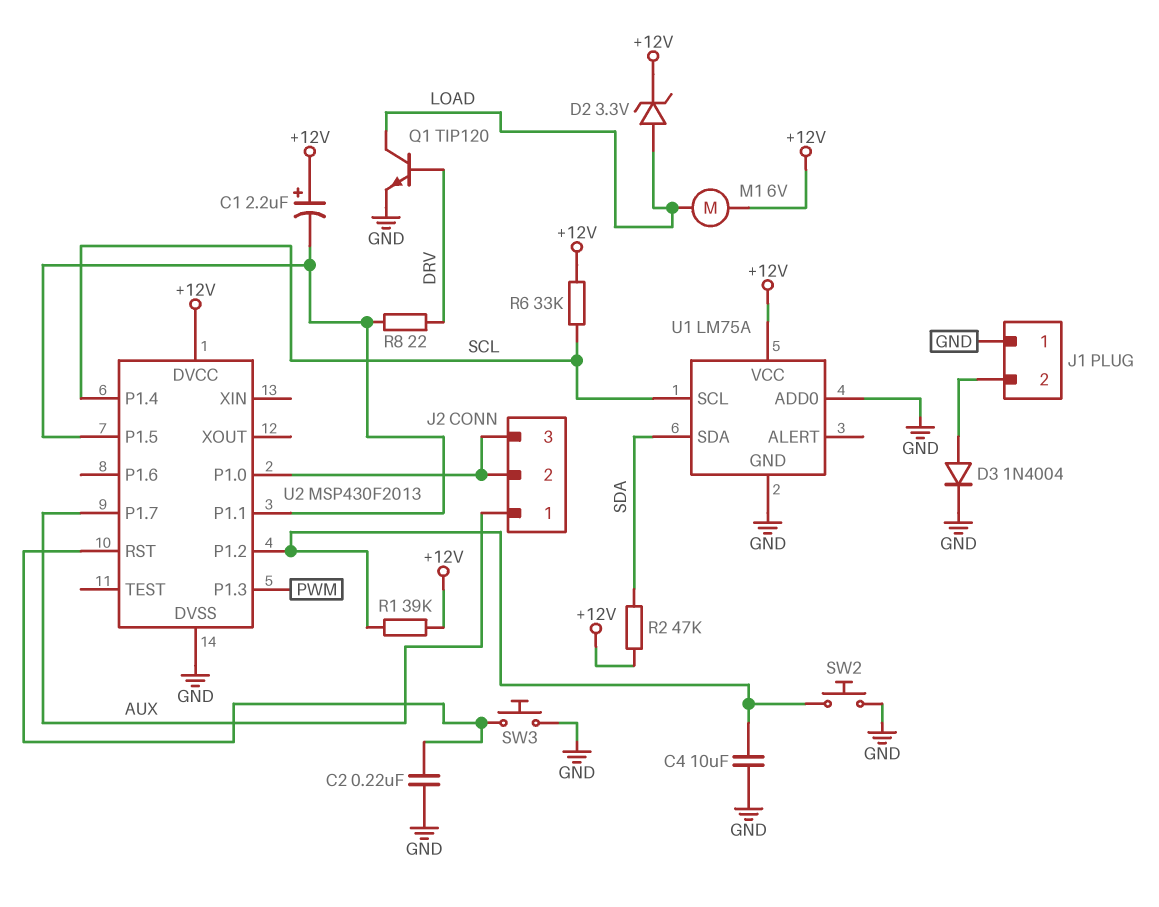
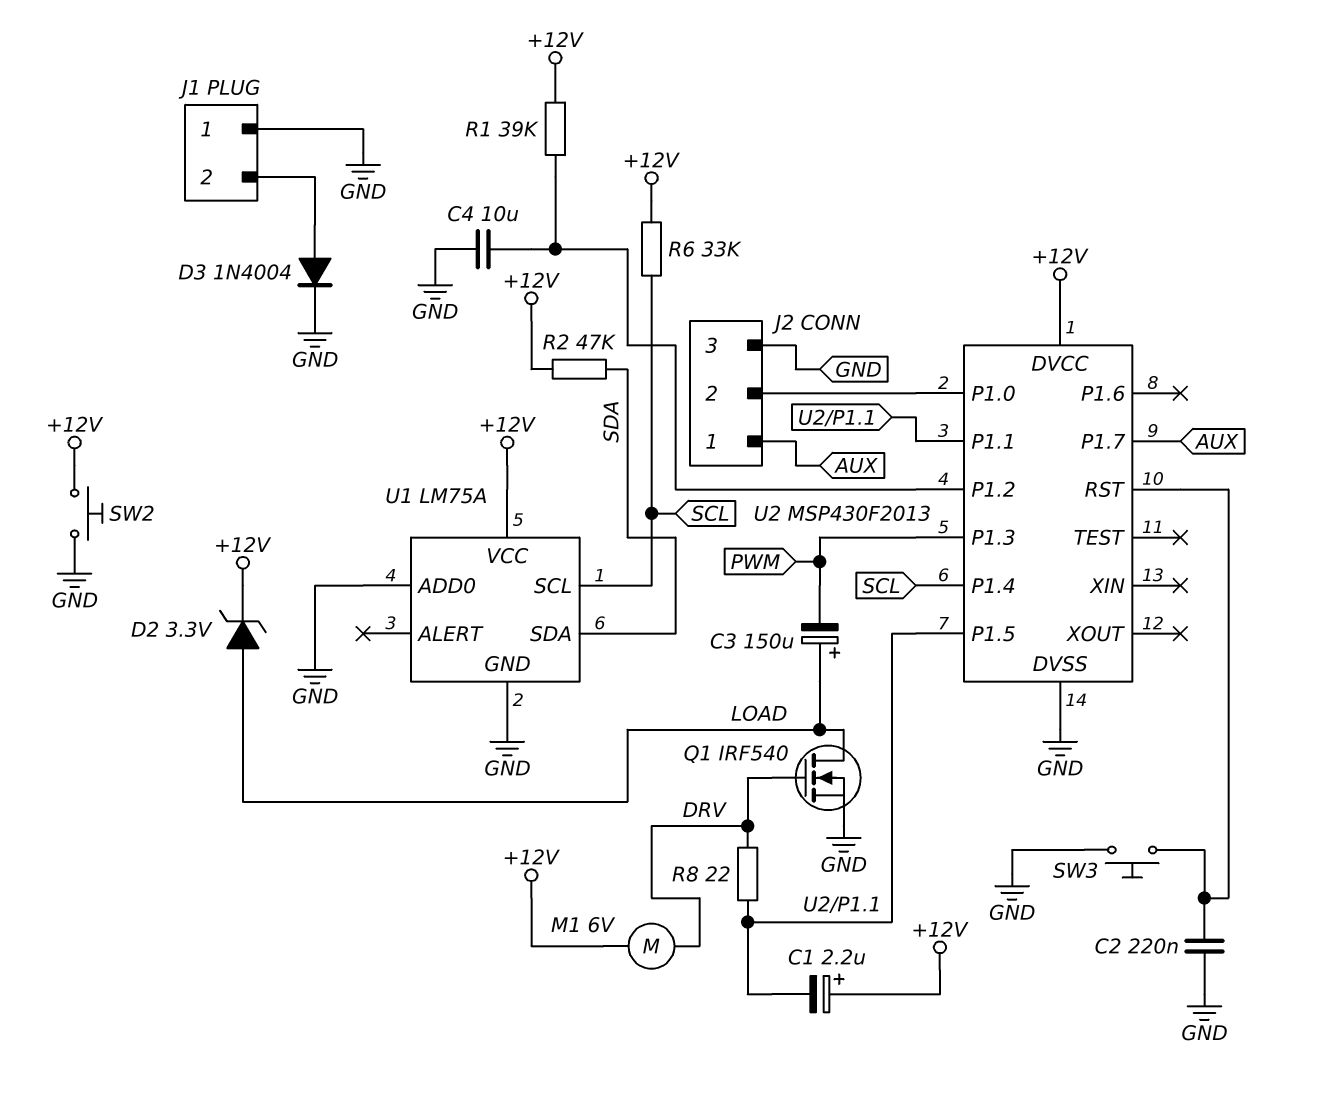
C3: none -> 150uF (plus LOAD, minus PWM)
J2 pin 3: J2/2 -> GND
M1: motor 6V (+12V, LOAD) -> motor 6V (+12V, DRV)
Q1: NPN TIP120 (B DRV, C LOAD, E GND) -> NMOS IRF540 (G DRV, D LOAD, S GND)
SW2: button (GND, U2/P1.2) -> button (+12V, GND)

